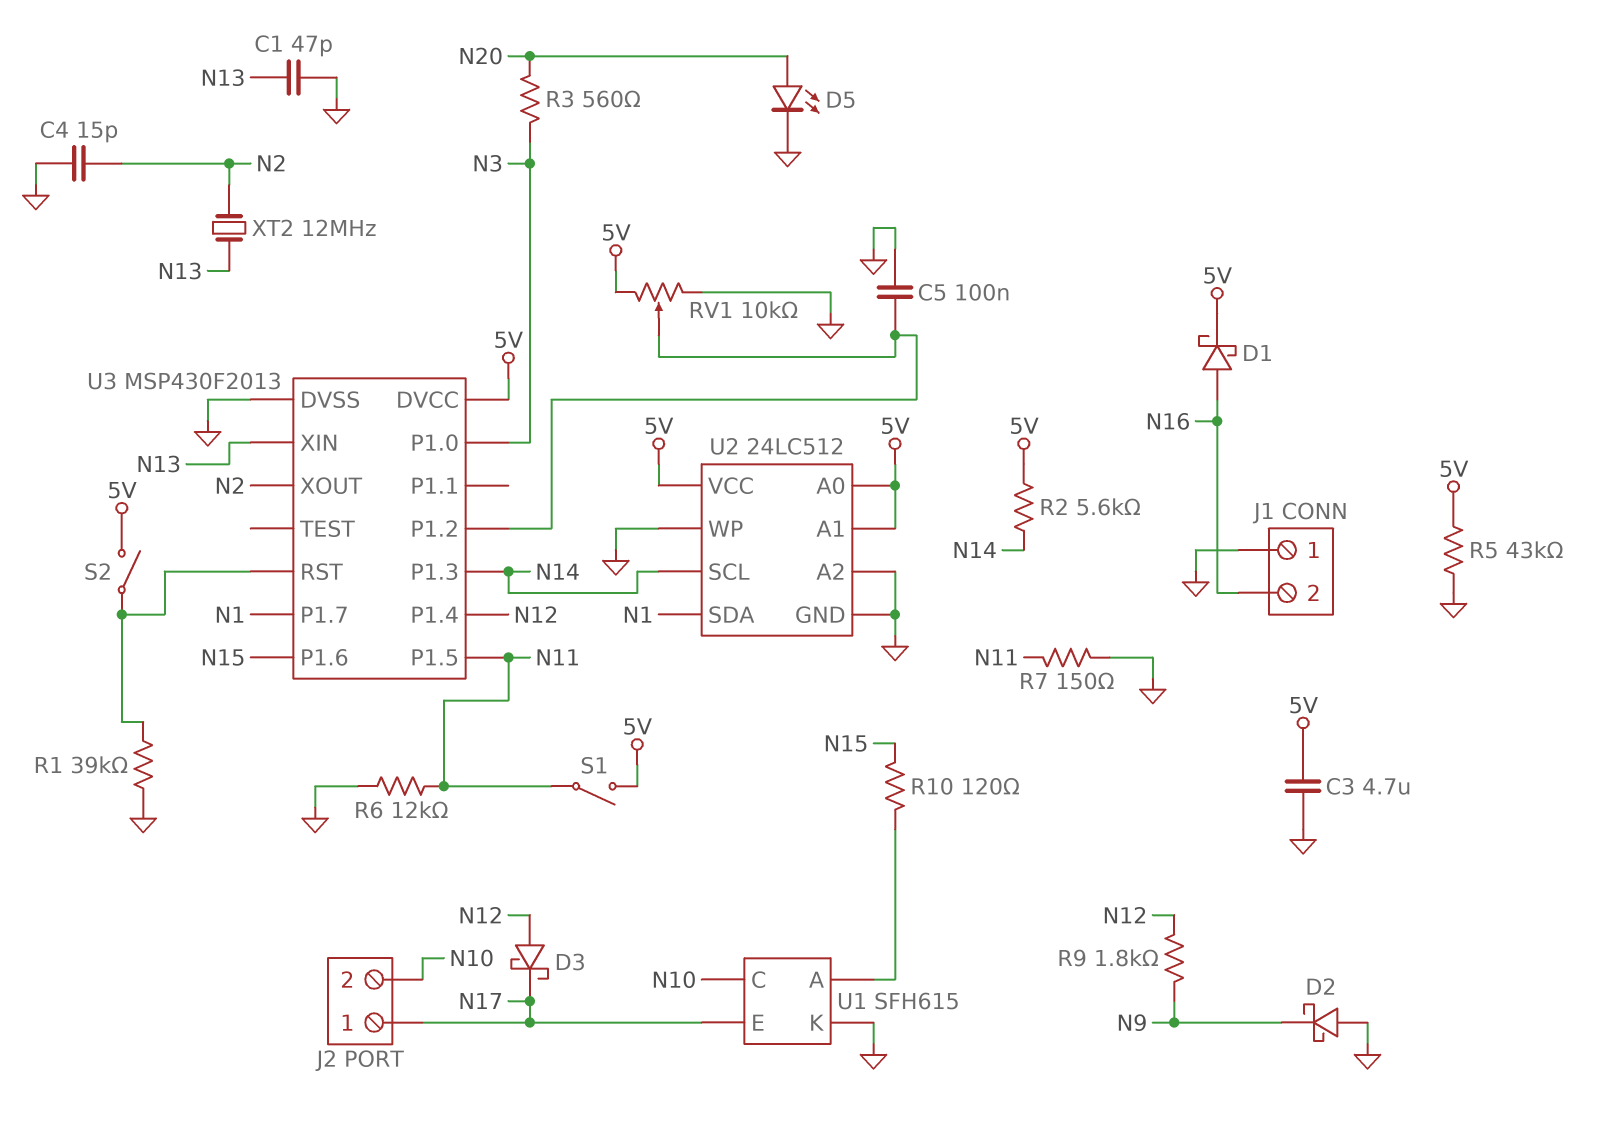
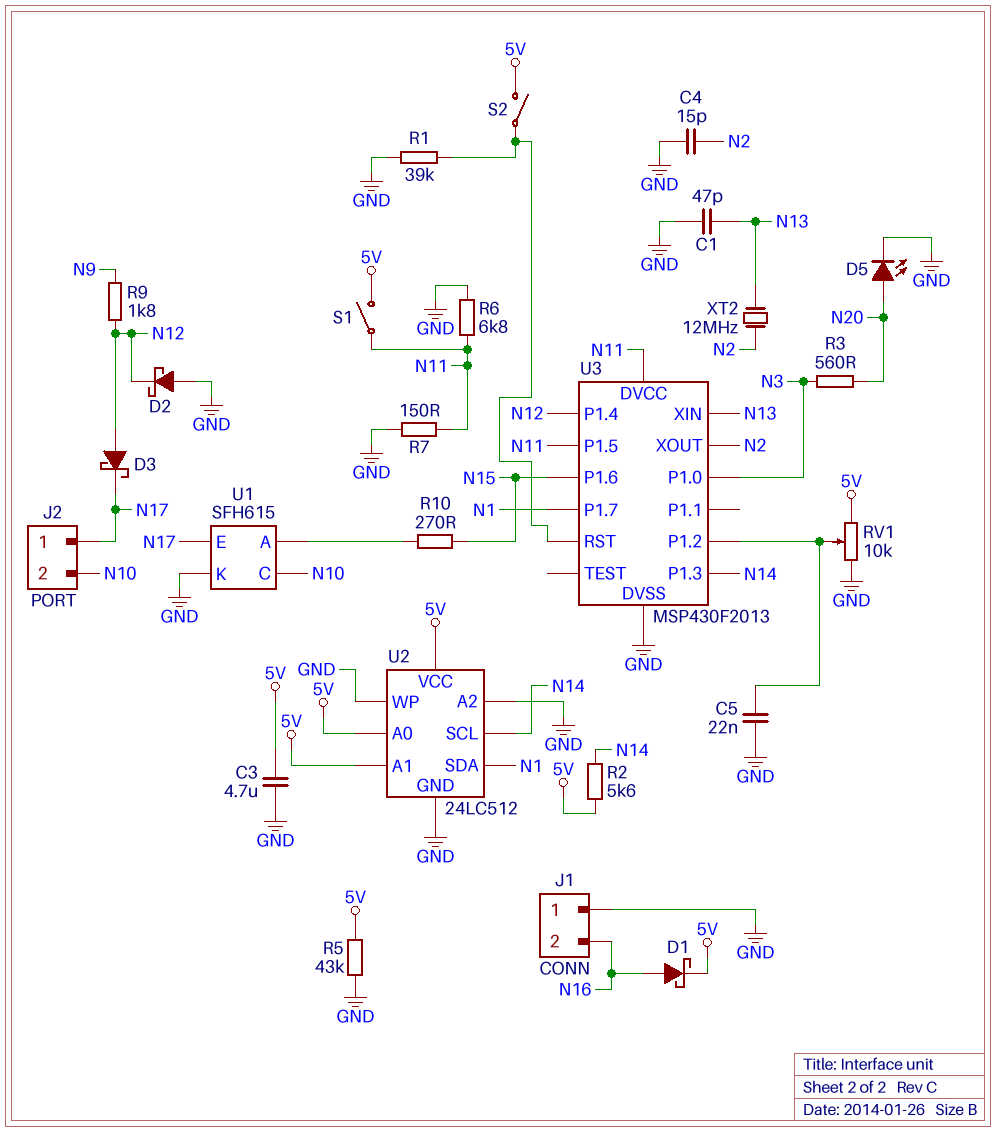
C5: 100nF (GND, U3/P1.2) -> 22nF (GND, U3/P1.2)
D2: schottky (A GND, K N9) -> schottky (A GND, K N12)
R6: 12k (GND, N11) -> 6.8k (GND, N11)
R10: 120 (N15, U1/A) -> 270 (N15, U1/A)
U3 pin DVCC: 5V -> N11

